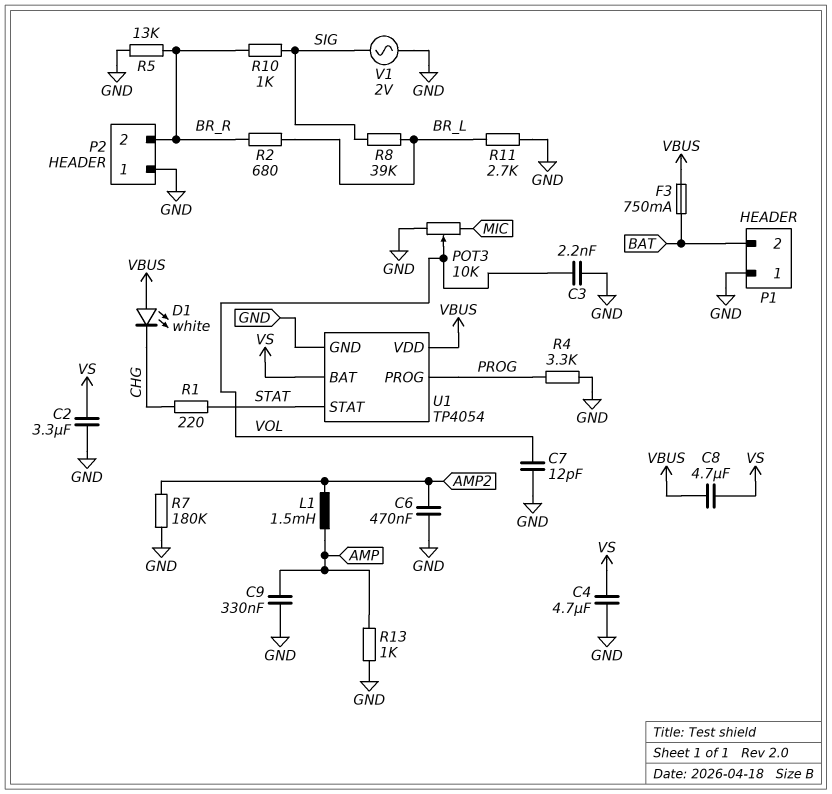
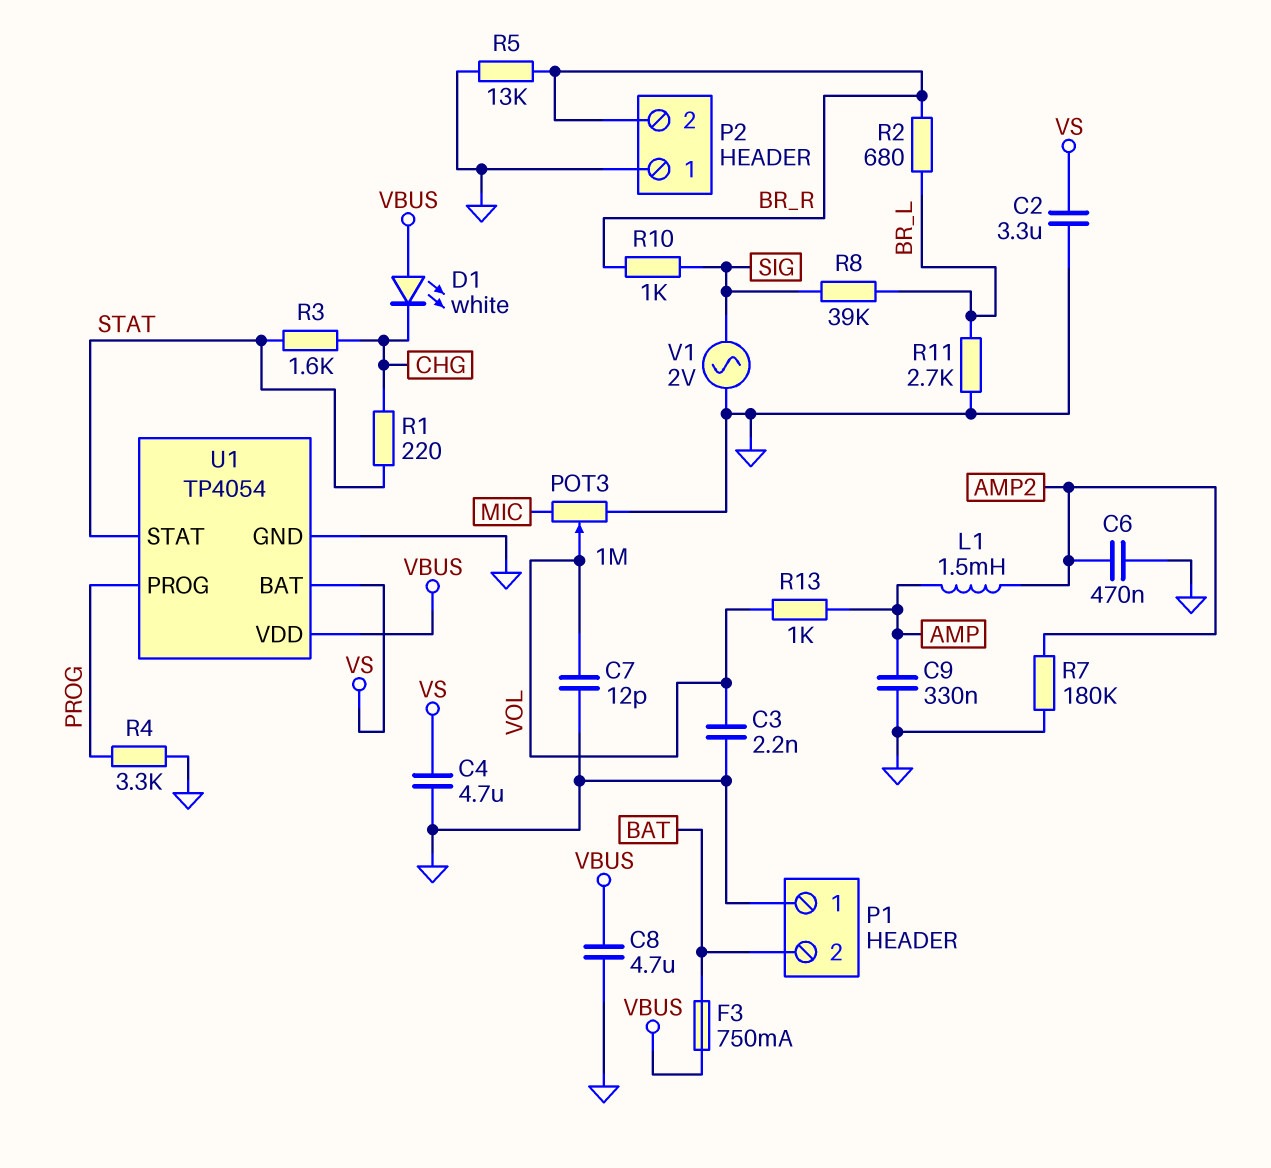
C8: 4.7uF (VBUS, VS) -> 4.7uF (GND, VBUS)
POT3: 10k (GND, MIC, wiper VOL) -> 1M (GND, MIC, wiper VOL)
R3: none -> 1.6k (CHG, STAT)
R13: 1k (AMP, GND) -> 1k (AMP, VOL)

